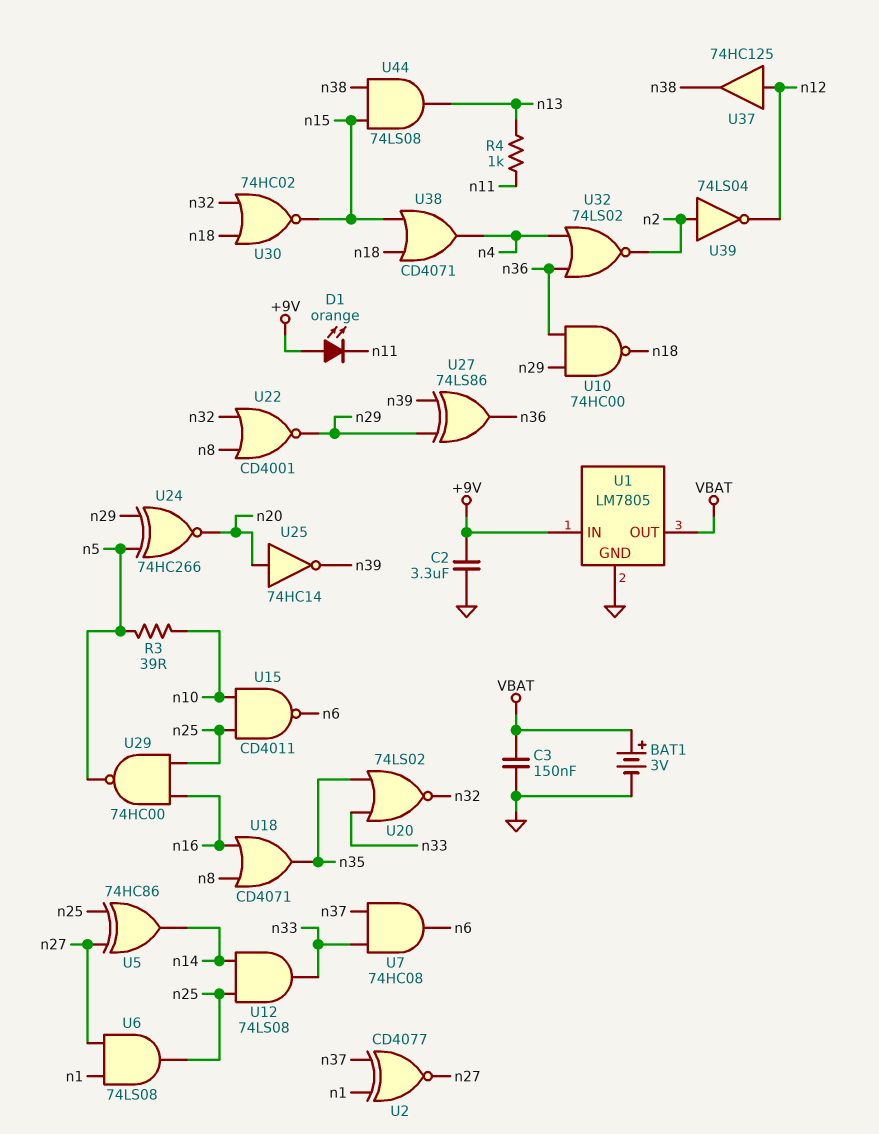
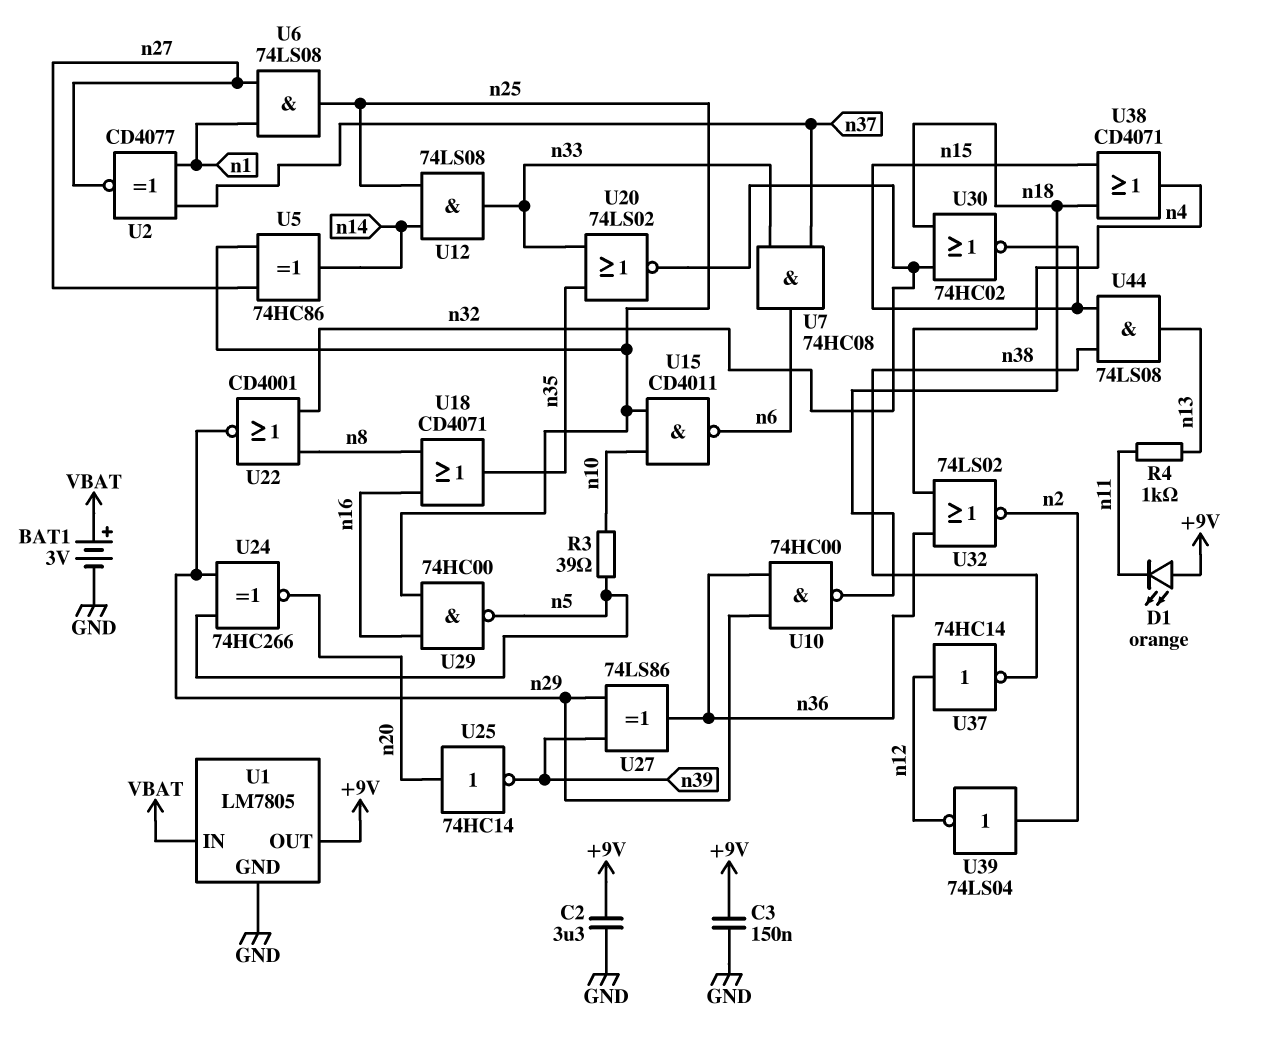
C3: 150nF (GND, VBAT) -> 150nF (+9V, GND)
U1 pin IN: +9V -> VBAT
U1 pin OUT: VBAT -> +9V
U37: buffer 74HC125 (in n12, out n38) -> NOT 74HC14 (in n12, out n38)

